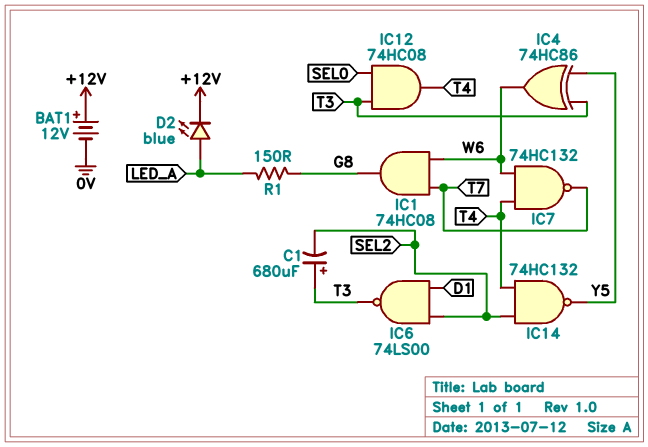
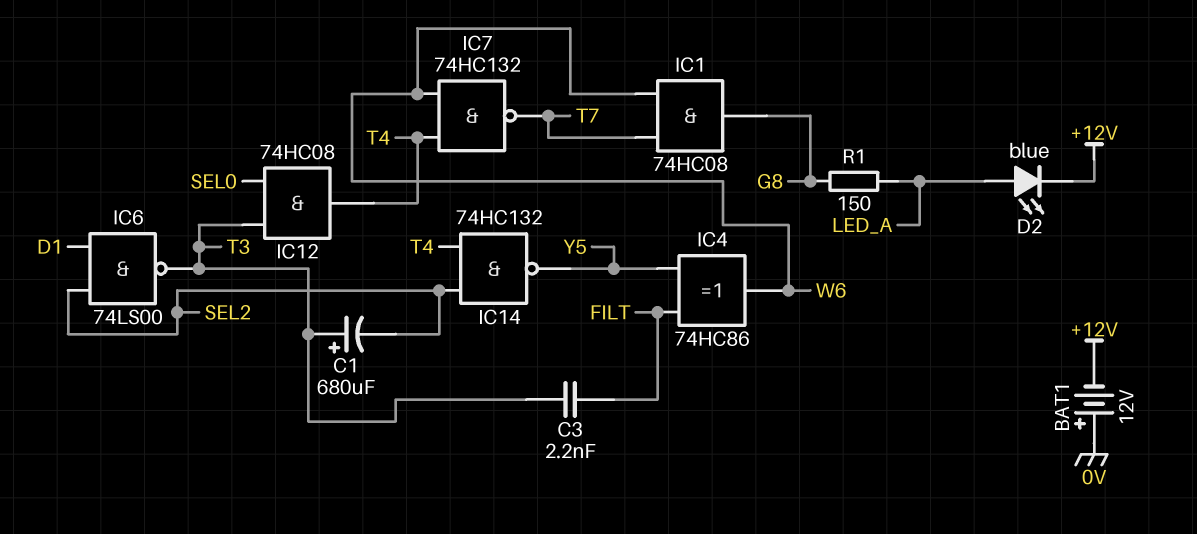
BAT1: 12V (plus +12V, minus 0V) -> 12V (plus 0V, minus +12V)
C3: none -> 2.2nF (FILT, T3)
IC4: XOR 74HC86 (in T3, in Y5, out W6) -> XOR 74HC86 (in FILT, in Y5, out W6)

